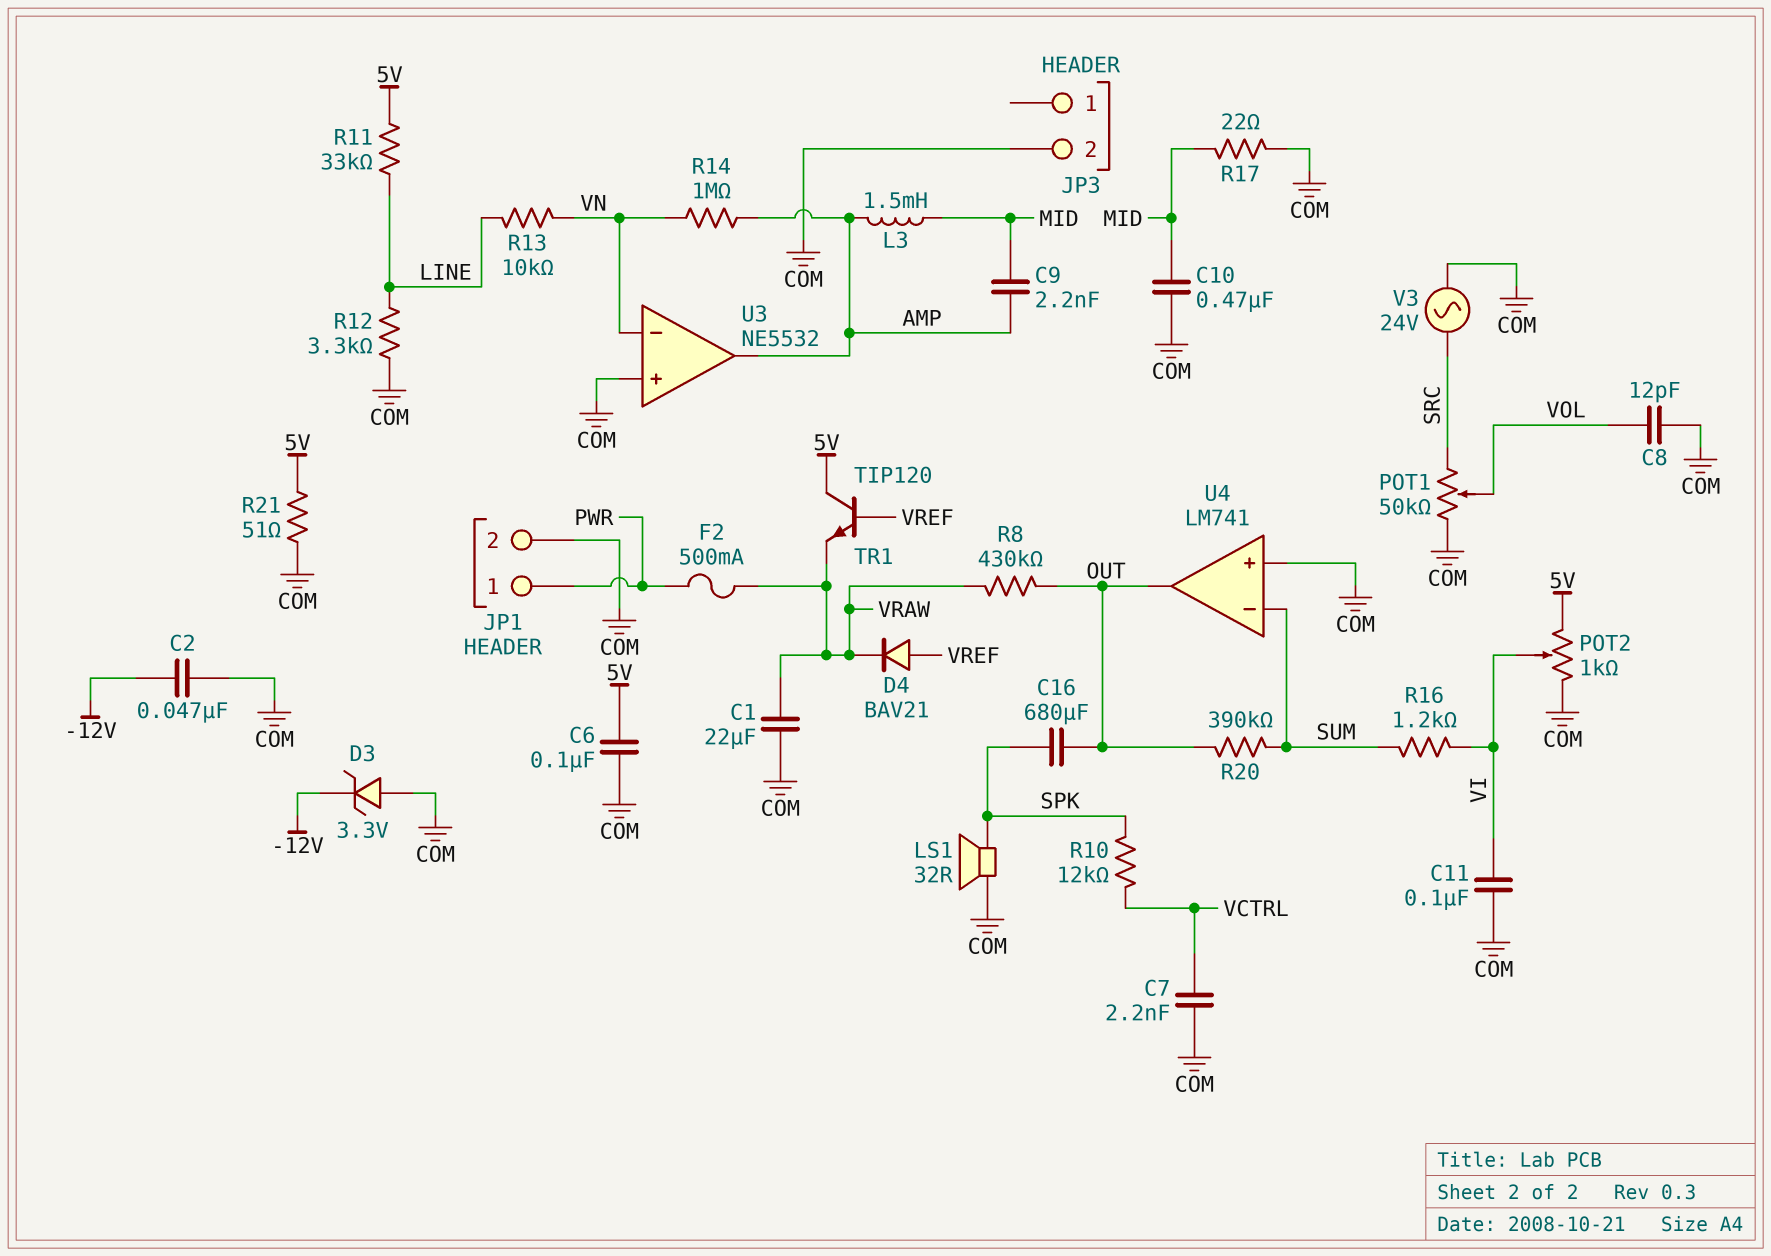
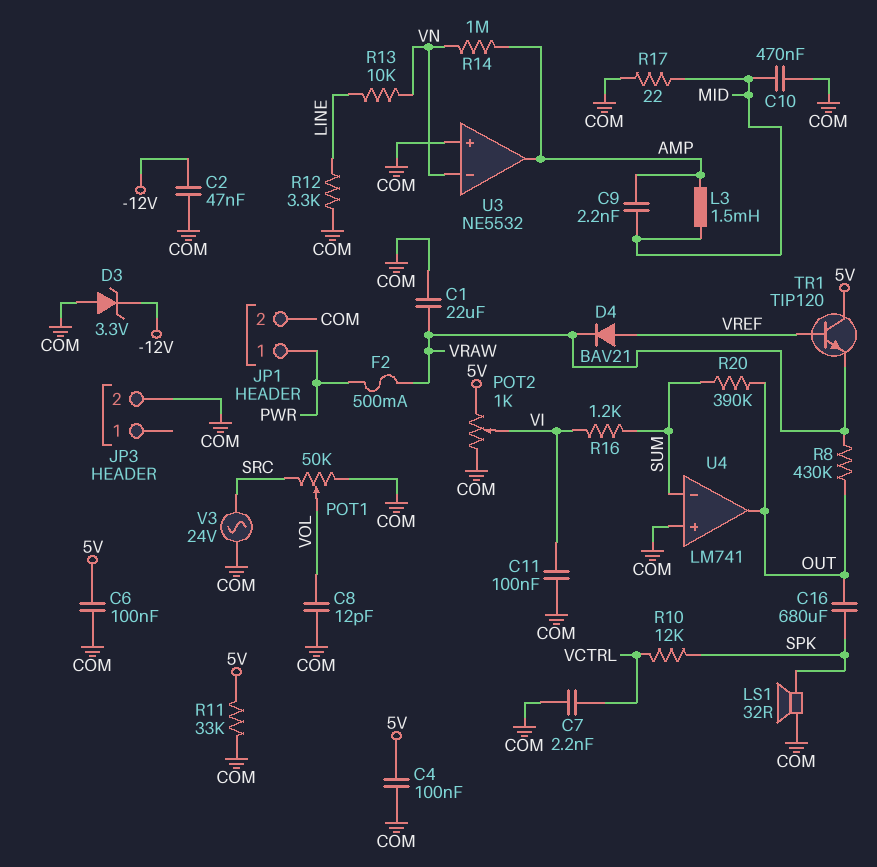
C4: none -> 100nF (5V, COM)
R11: 33k (5V, LINE) -> 33k (5V, COM)
R21: 51 (5V, COM) -> none

